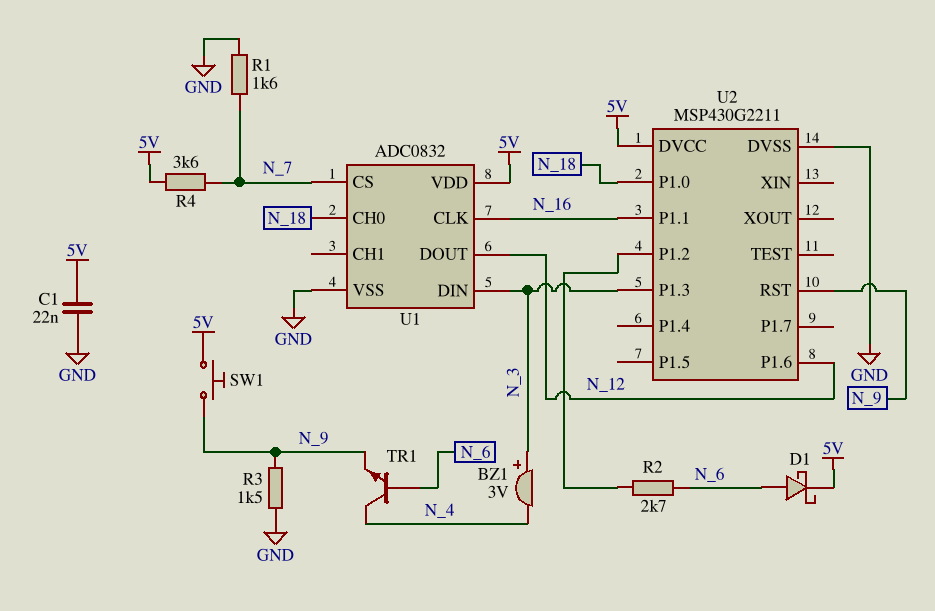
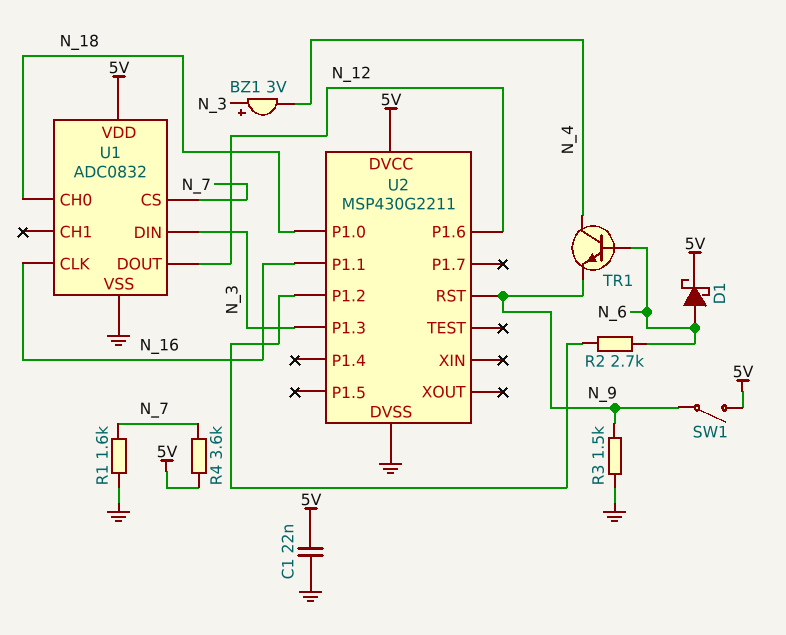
SW1: button (5V, N_9) -> switch (5V, N_9)

